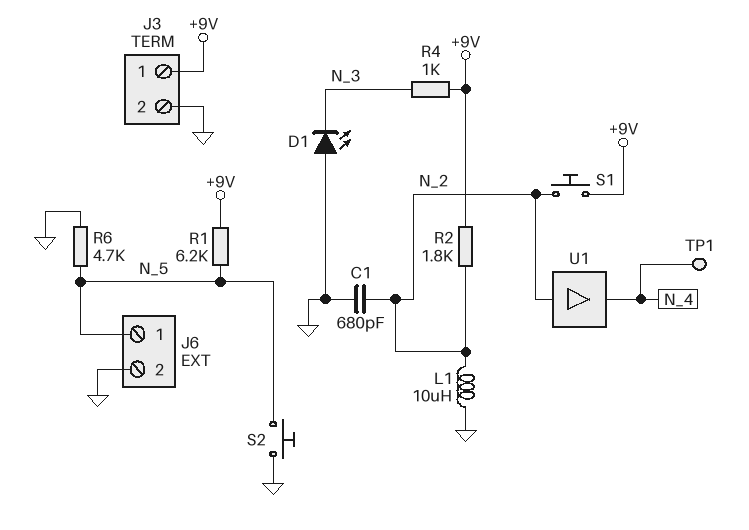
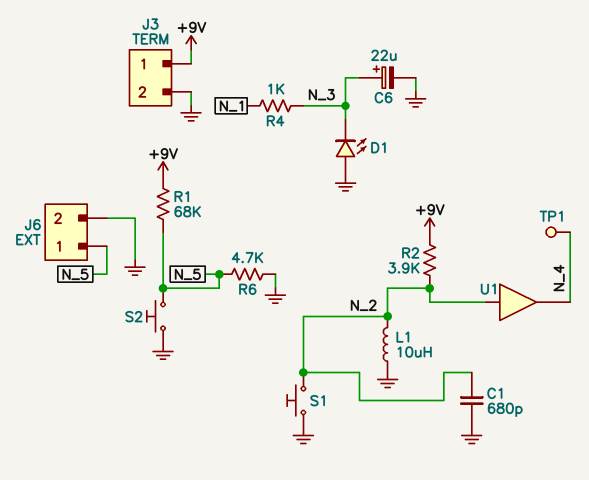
C6: none -> 22uF (plus N_3, minus GND)
R1: 6.2k (+9V, N_5) -> 68k (+9V, N_5)
R2: 1.8k (+9V, N_2) -> 3.9k (+9V, N_2)
R4: 1k (+9V, N_3) -> 1k (N_1, N_3)
S1: button (+9V, N_2) -> button (GND, N_2)

